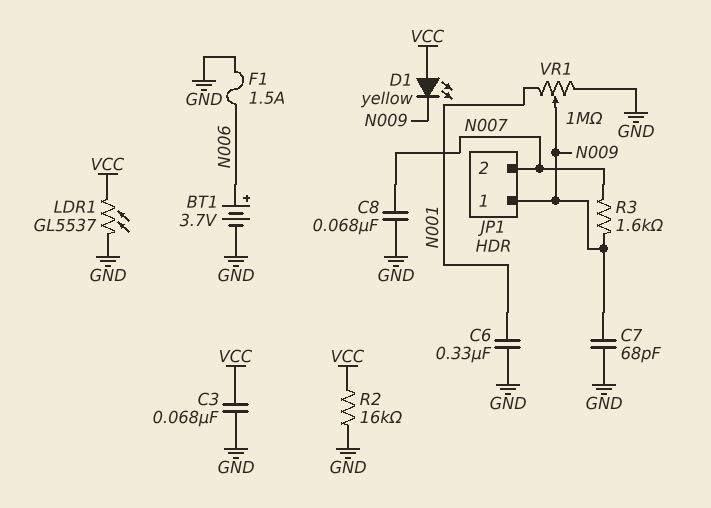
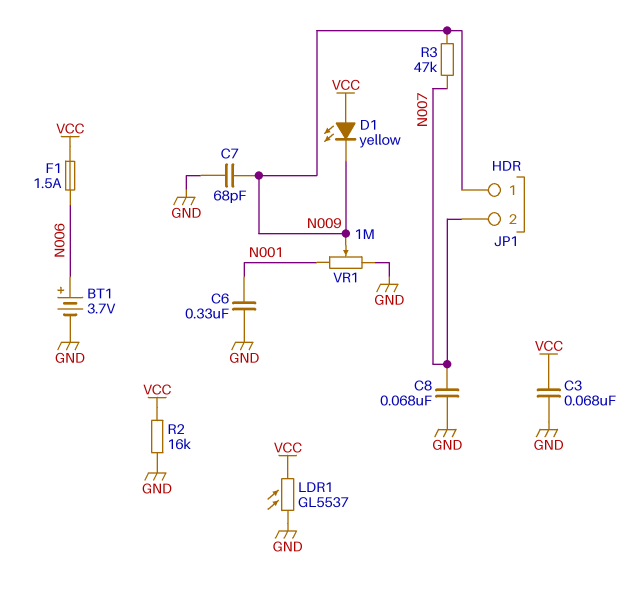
F1: 1.5A (GND, N006) -> 1.5A (N006, VCC)
R3: 1.6k (N007, N009) -> 47k (N007, N009)

